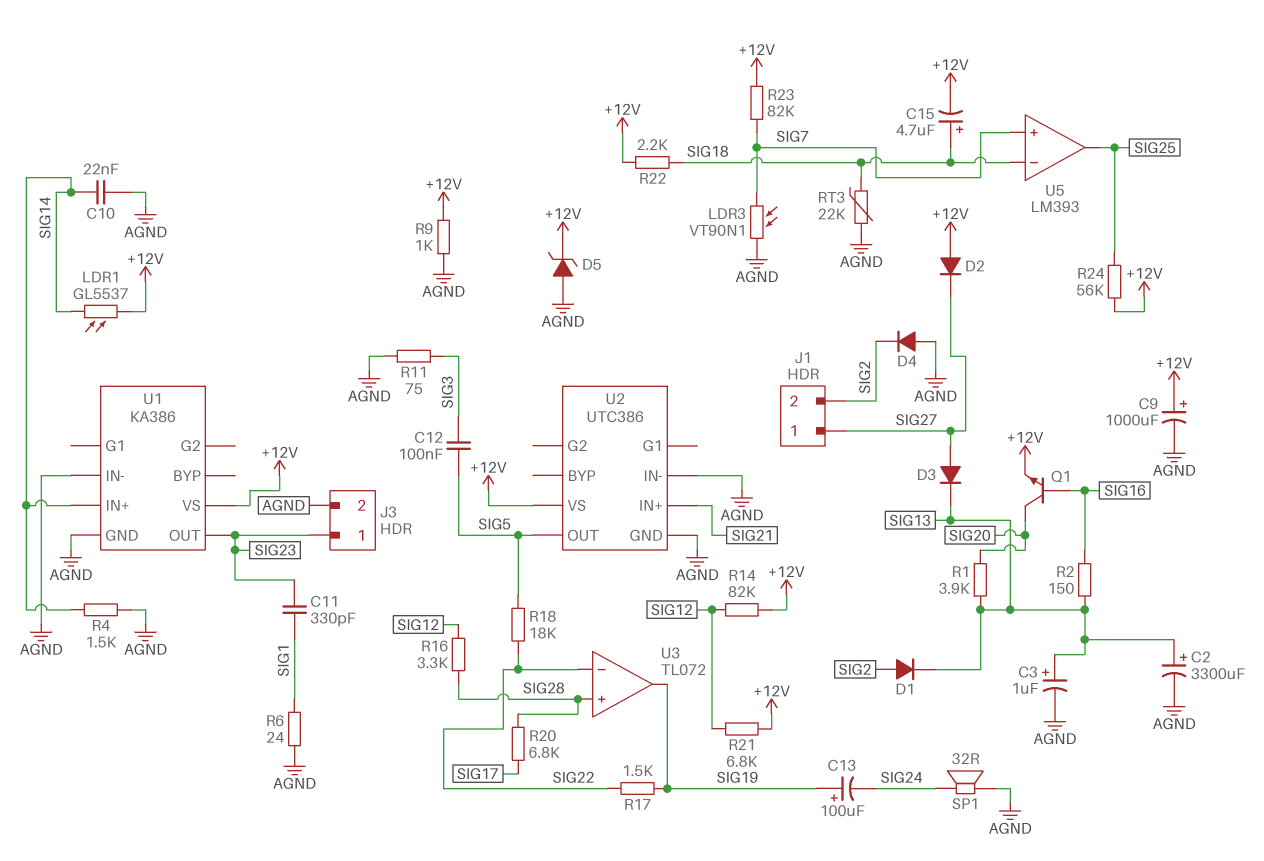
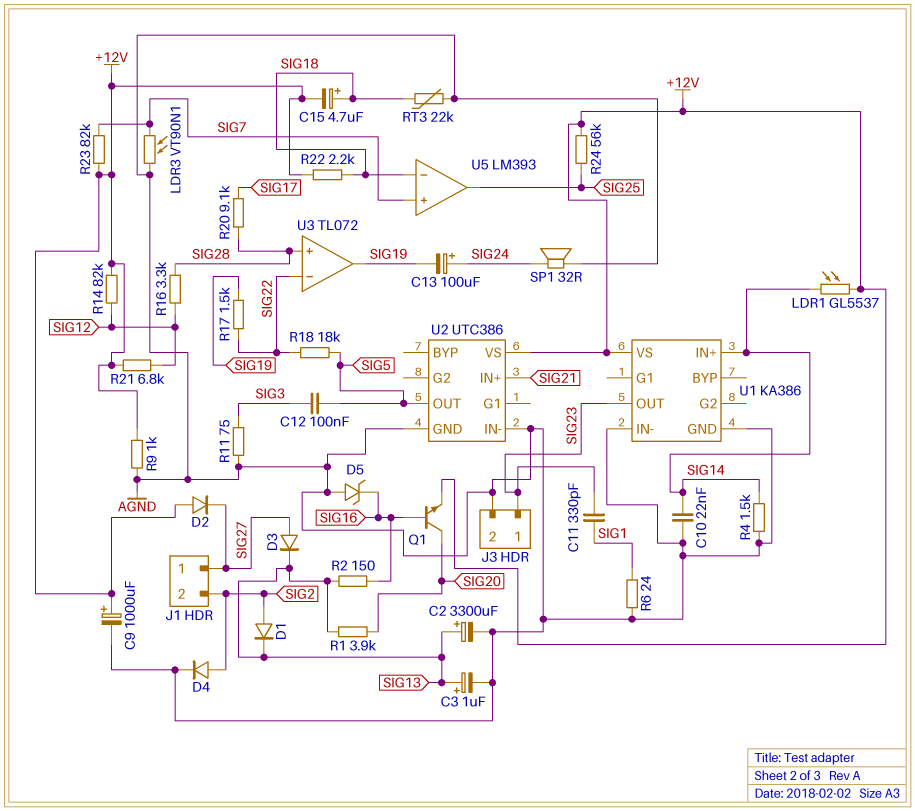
C13: 100uF (plus SIG19, minus SIG24) -> 100uF (plus SIG24, minus SIG19)
D4: diode (A AGND, K SIG2) -> diode (A SIG2, K AGND)
D5: zener (A AGND, K +12V) -> zener (A AGND, K SIG16)
R20: 6.8k (SIG17, SIG28) -> 9.1k (SIG17, SIG28)

